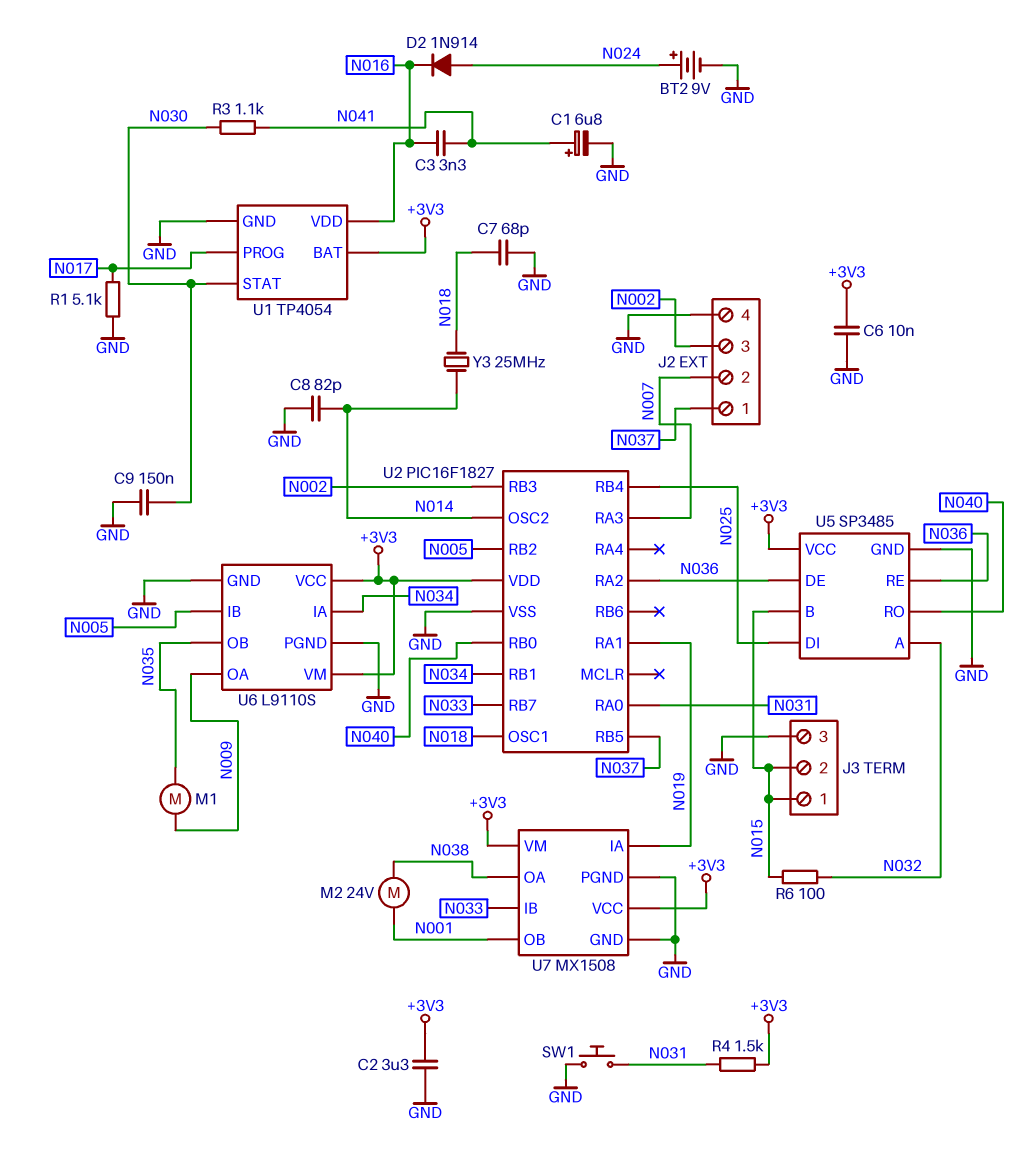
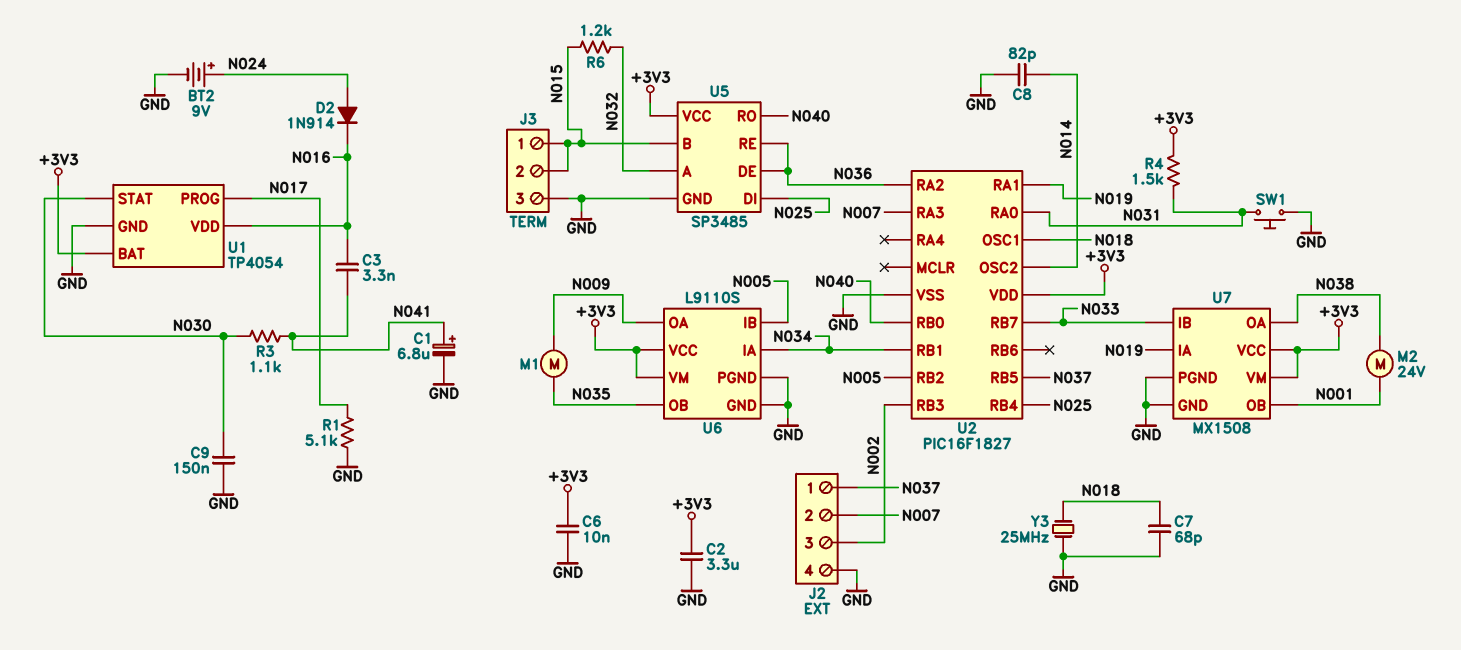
R6: 100 (N015, N032) -> 1.2k (N015, N032)
Y3: 25MHz (N014, N018) -> 25MHz (GND, N018)

